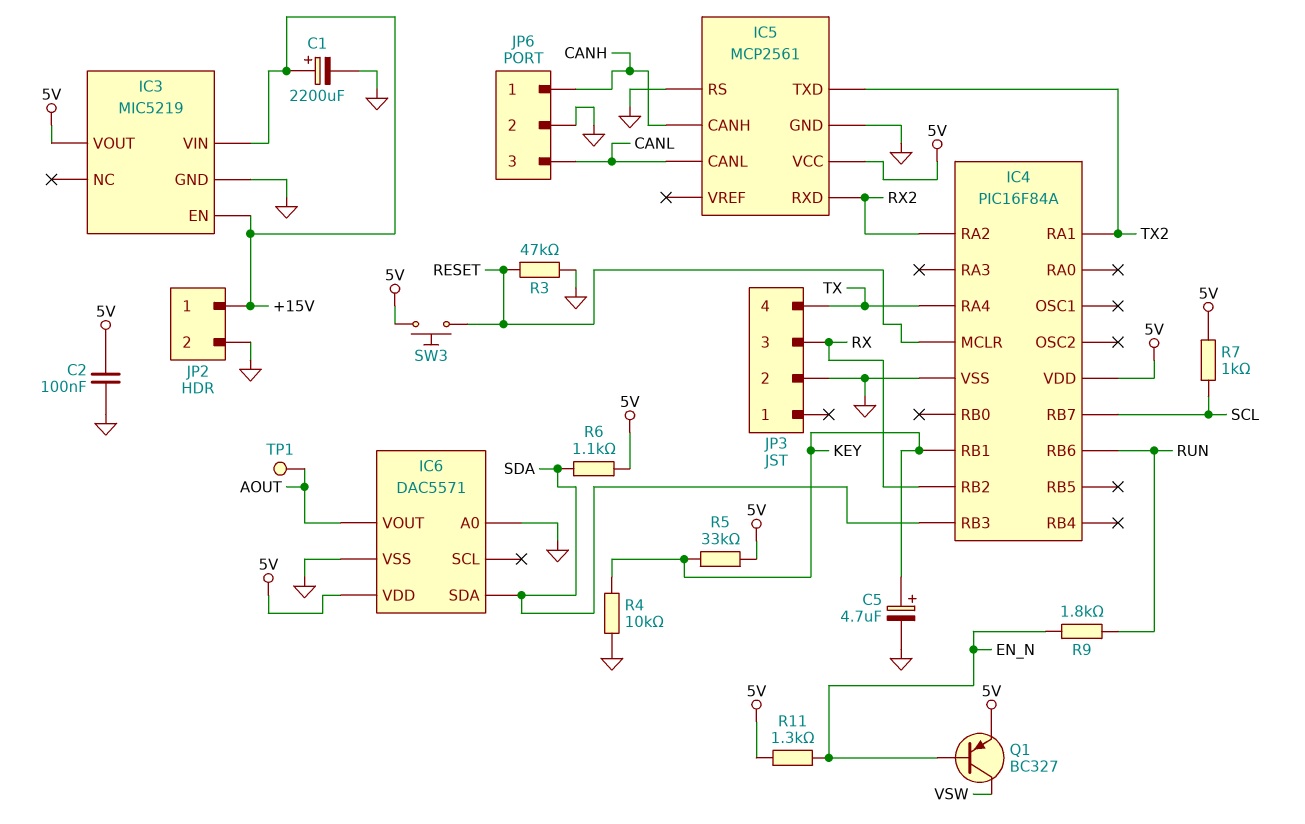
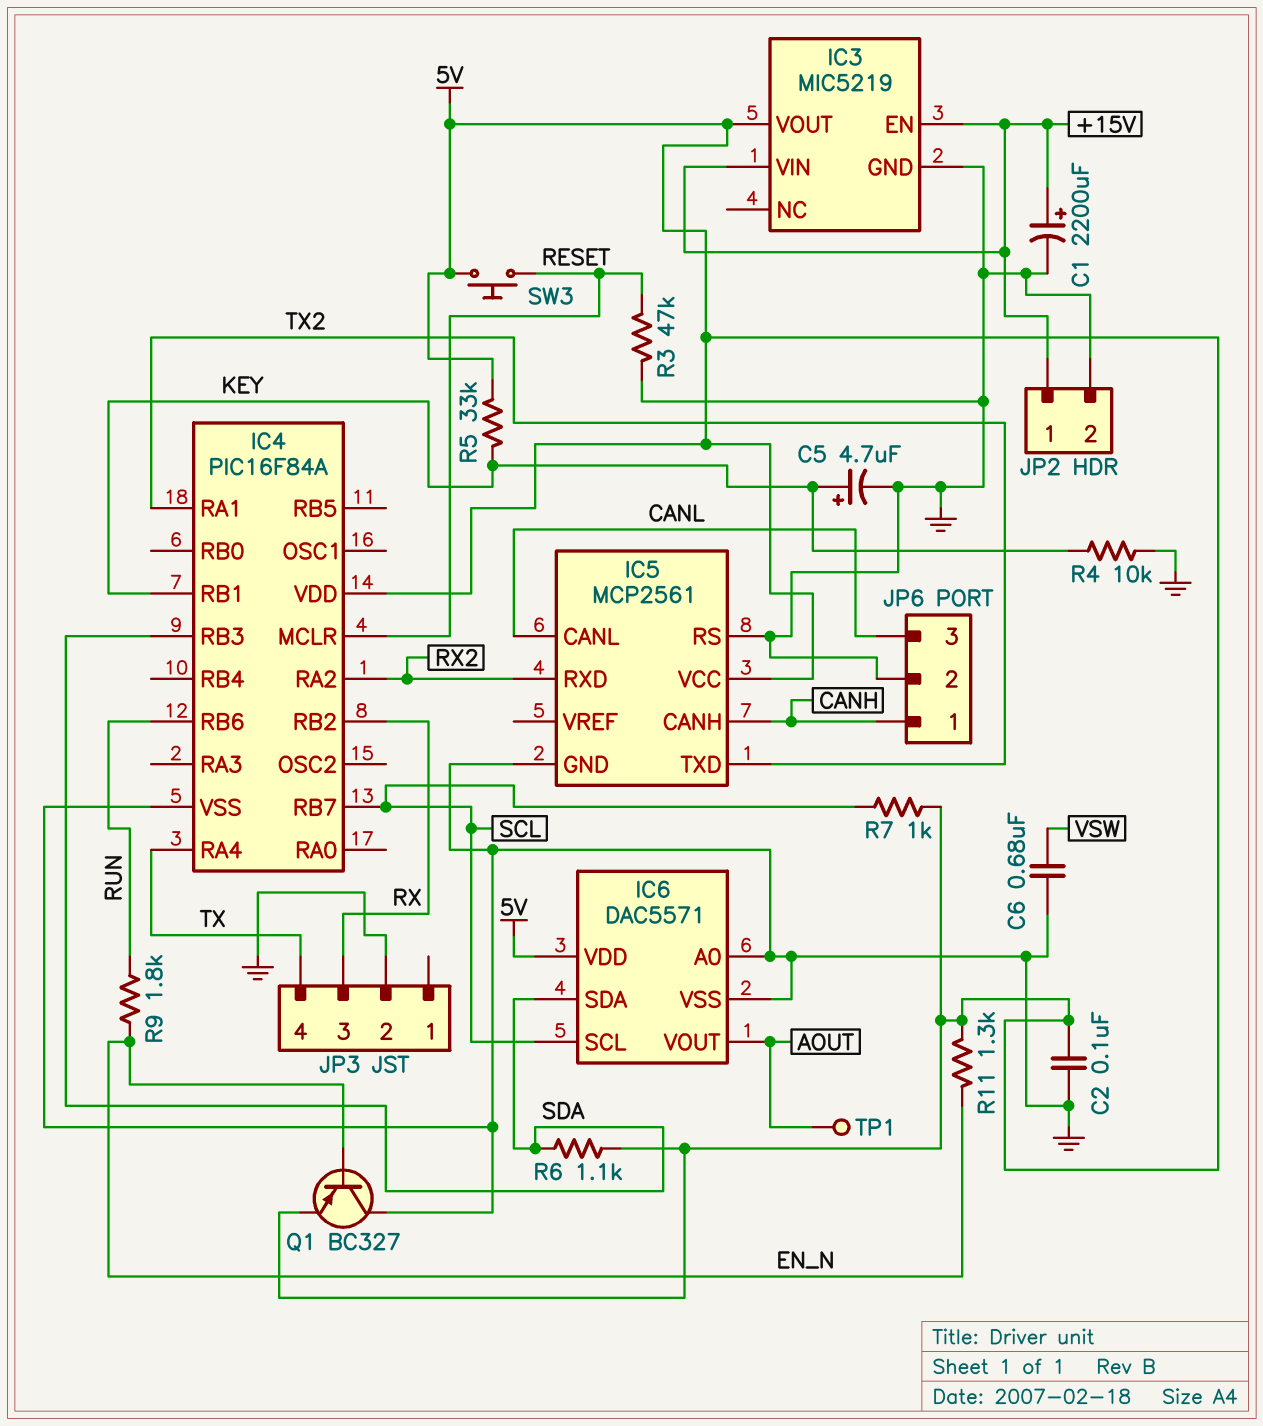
C6: none -> 680nF (GND, VSW)
IC6 pin SCL: none -> SCL
Q1: PNP BC327 (B EN_N, C VSW, E 5V) -> PNP BC327 (B EN_N, C GND, E 5V)

